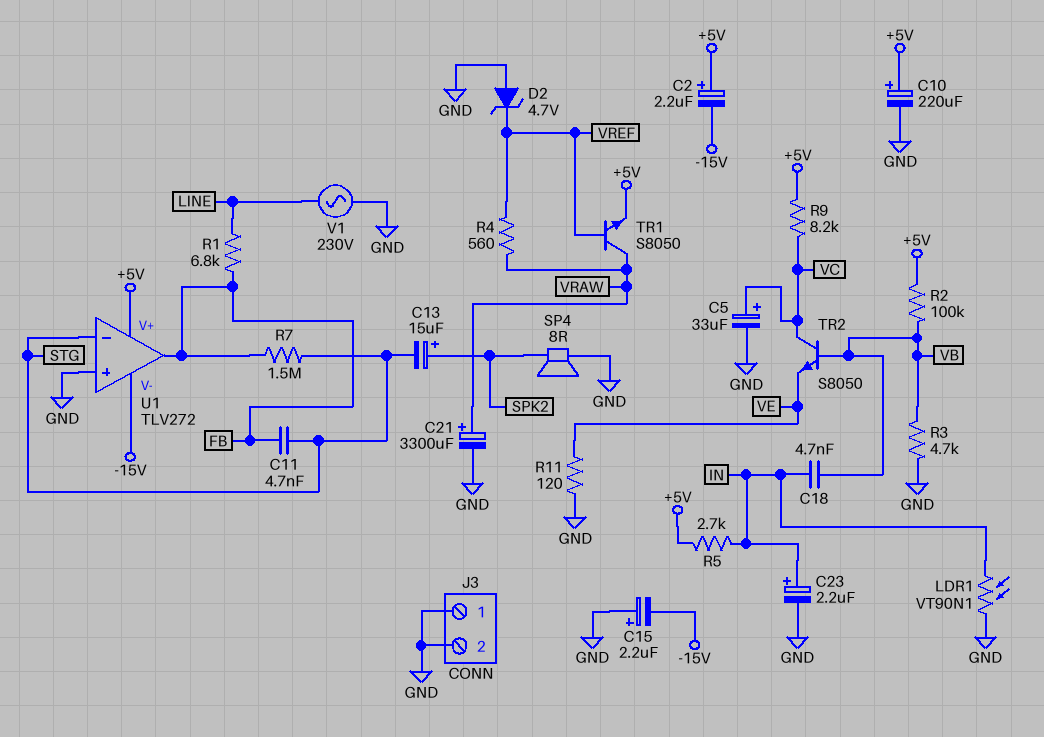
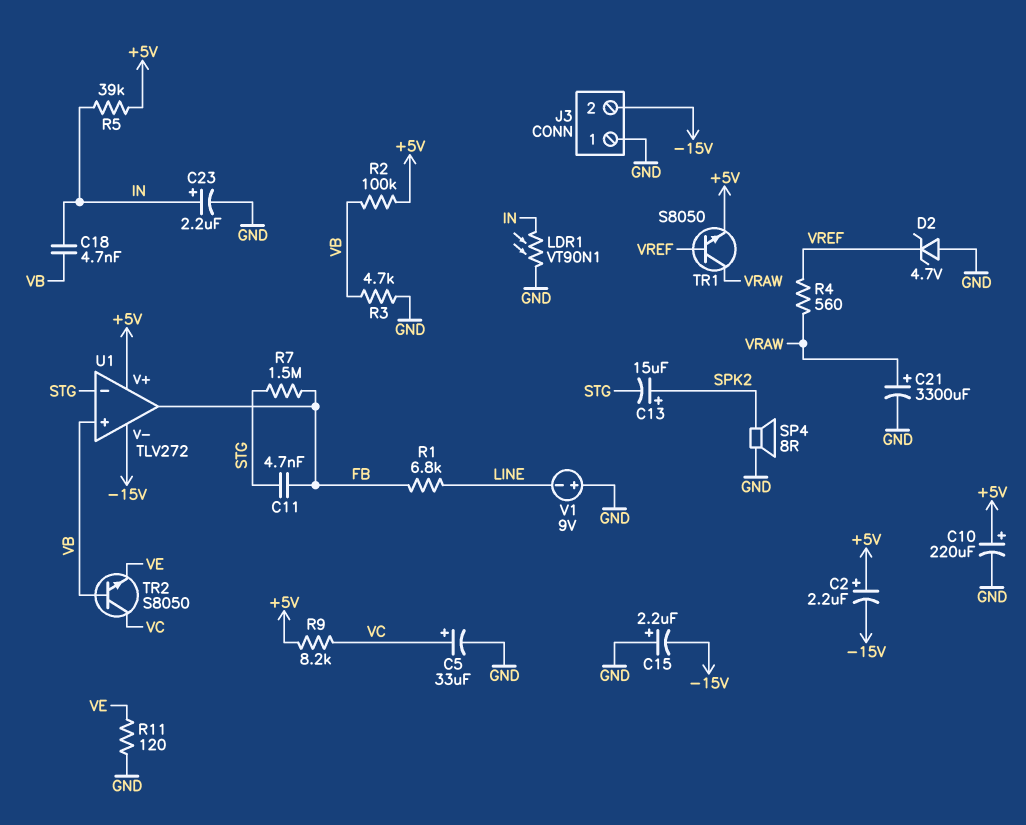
J3 pin 2: GND -> -15V
R5: 2.7k (+5V, IN) -> 39k (+5V, IN)
U1 pin in+: GND -> VB
V1: AC 230V (GND, LINE) -> 9V (plus GND, minus LINE)

